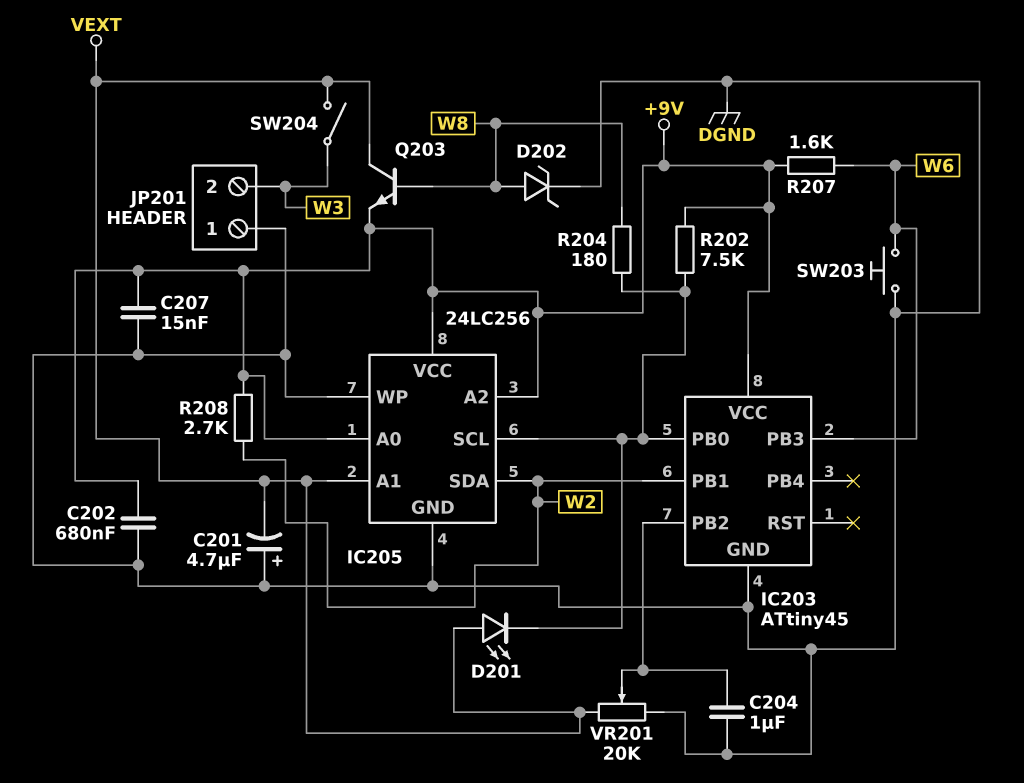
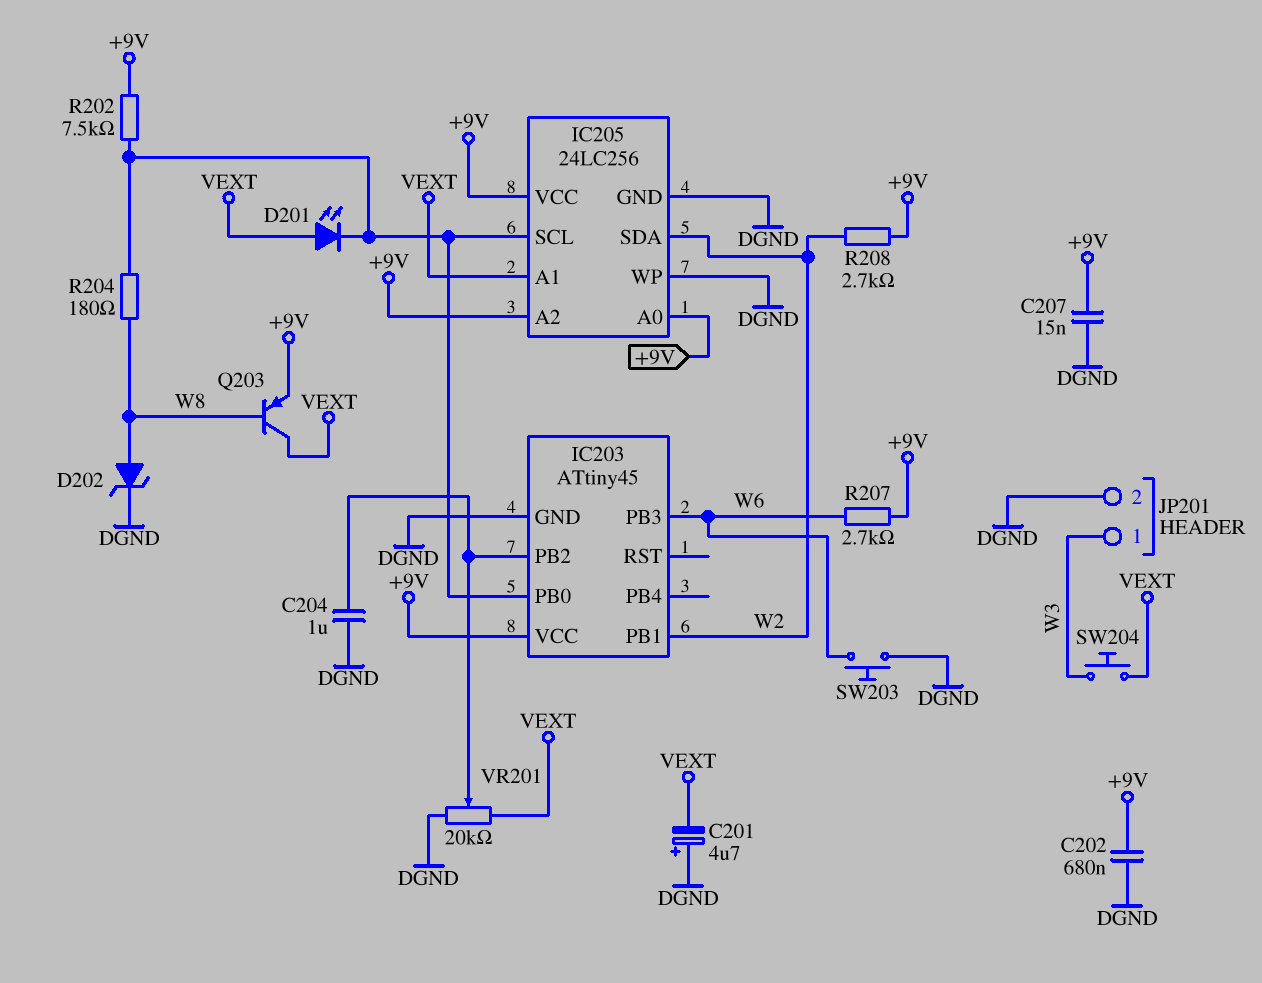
JP201 pin 1: DGND -> W3
JP201 pin 2: W3 -> DGND
Q203: NPN (B W8, C VEXT, E +9V) -> PNP (B W8, C VEXT, E +9V)
R207: 1.6k (+9V, W6) -> 2.7k (+9V, W6)
SW204: switch (VEXT, W3) -> button (VEXT, W3)

